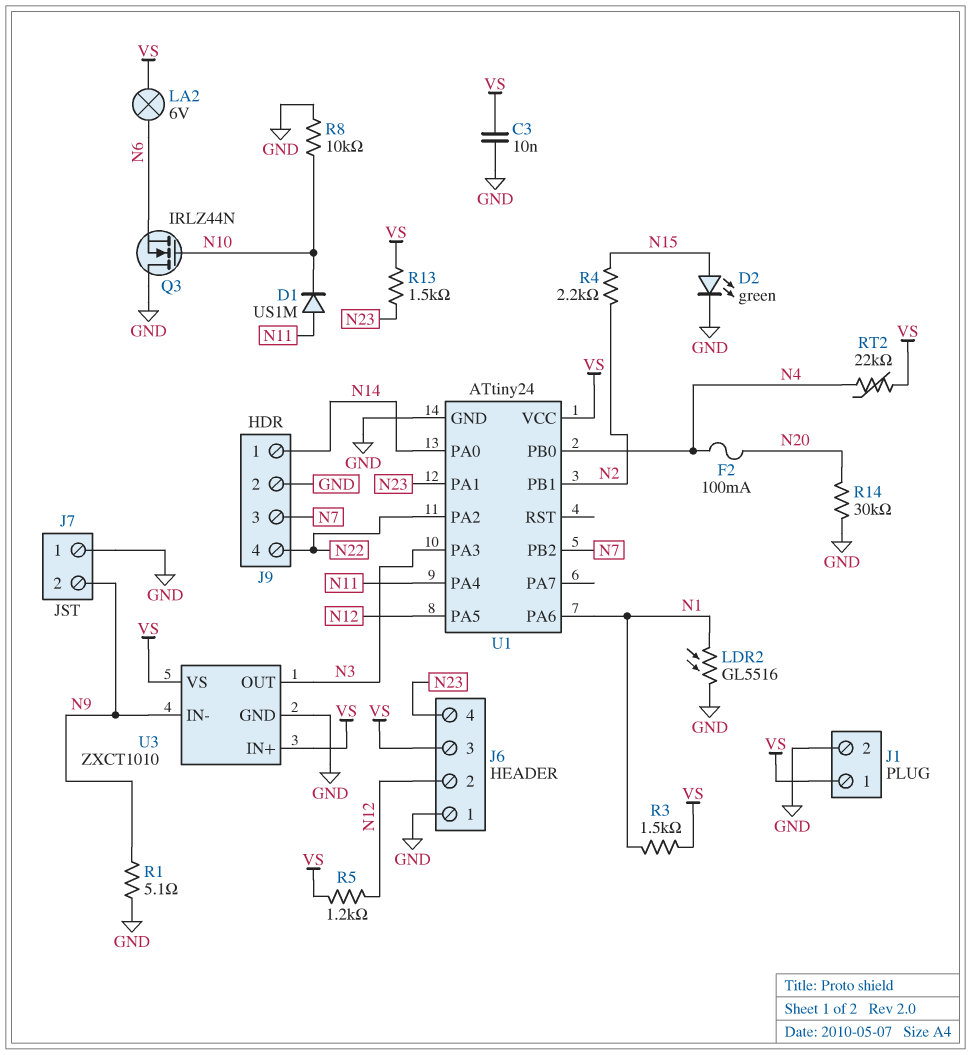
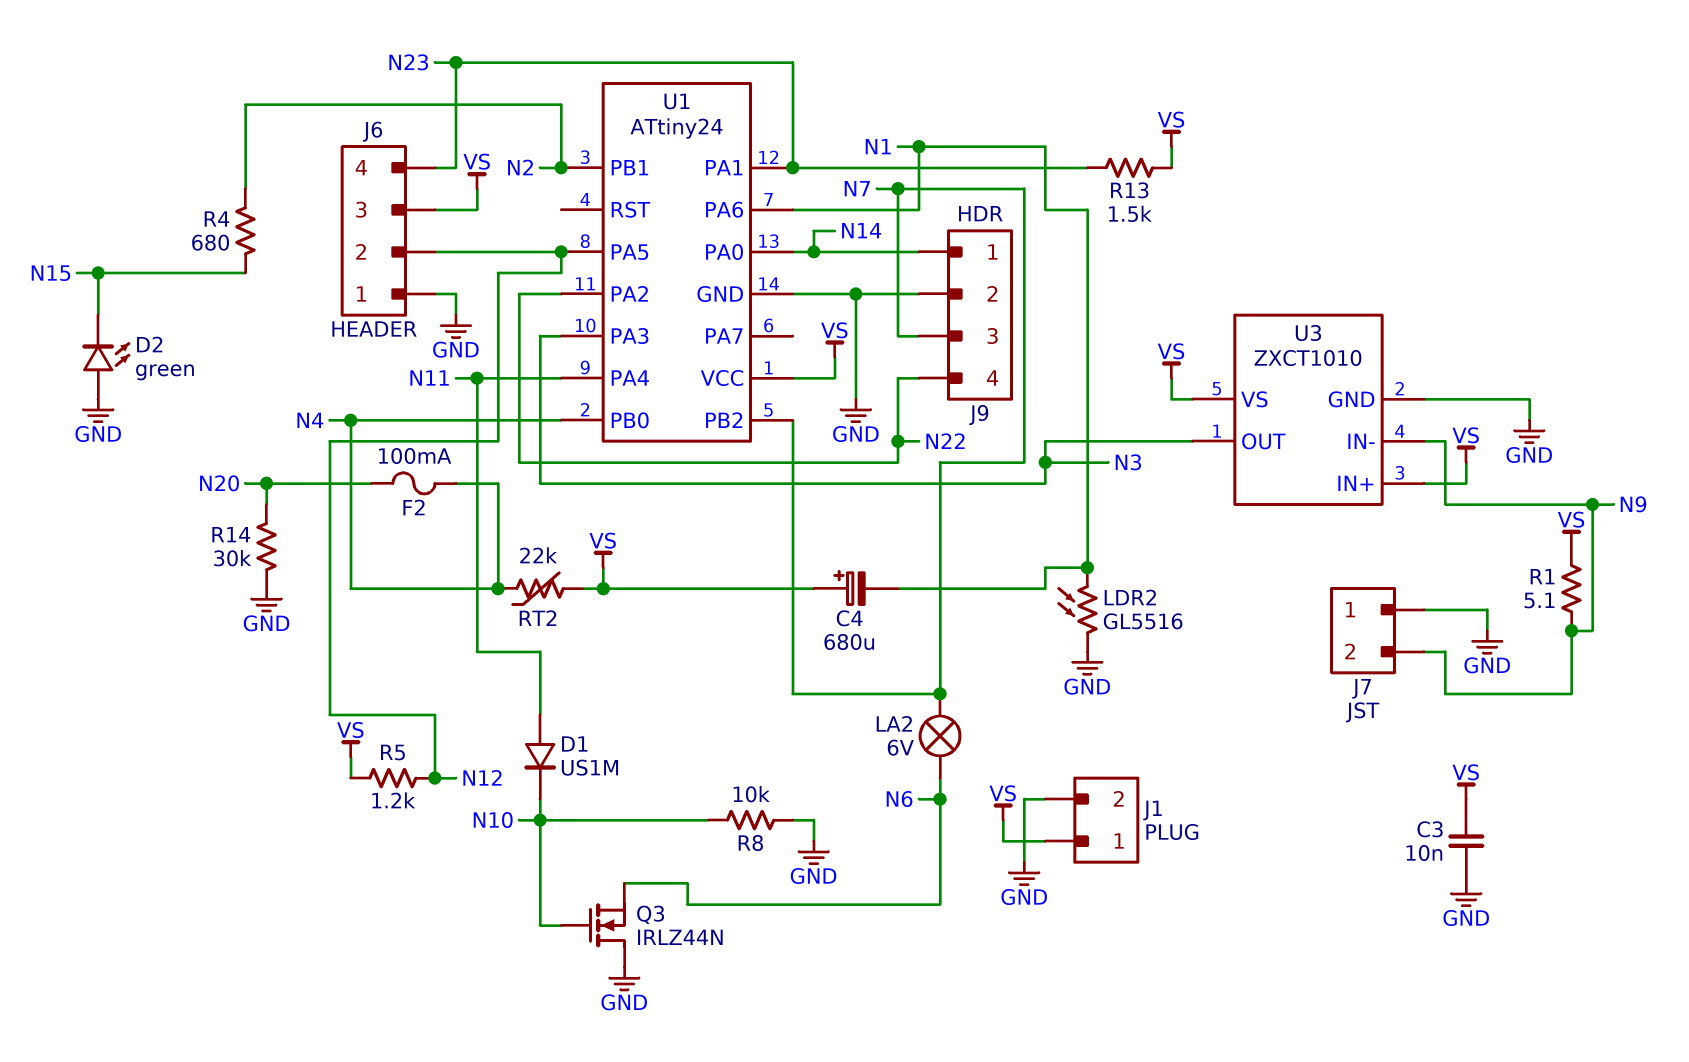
C4: none -> 680uF (plus VS, minus N1)
D2: LED green (A N15, K GND) -> LED green (A GND, K N15)
LA2: lamp 6V (N6, VS) -> lamp 6V (N6, N7)
R1: 5.1 (GND, N9) -> 5.1 (N9, VS)
R3: 1.5k (N1, VS) -> none
R4: 2.2k (N2, N15) -> 680 (N2, N15)

